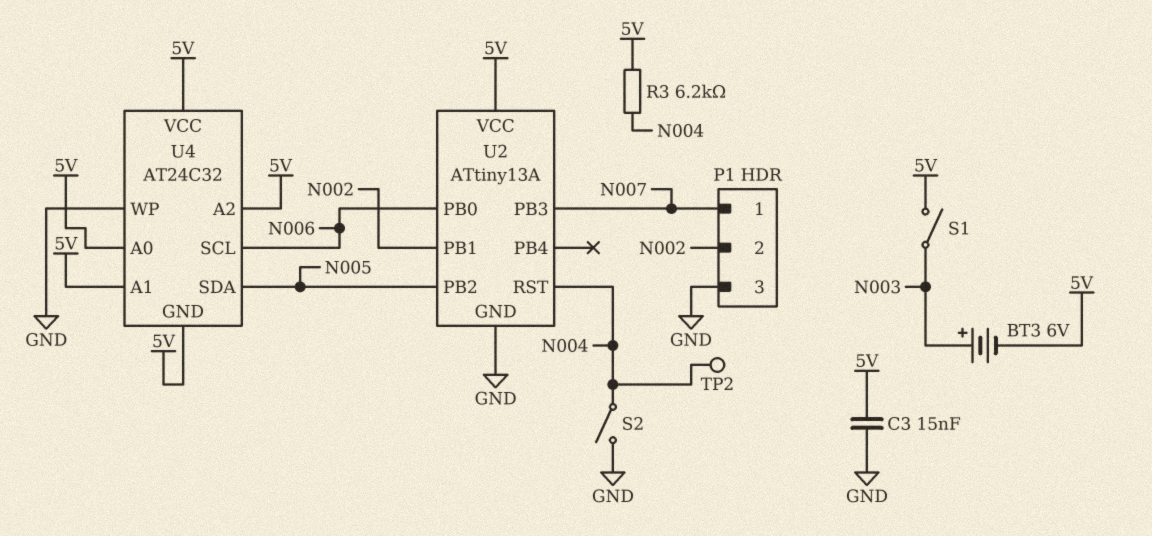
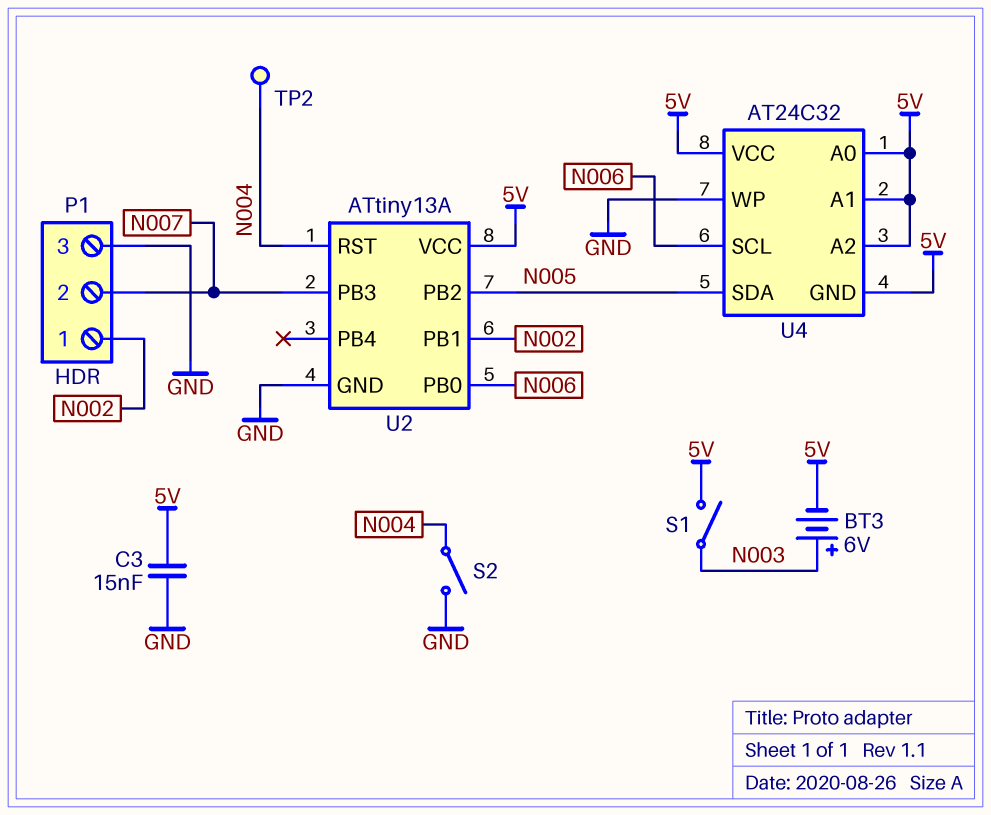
P1 pin 1: N007 -> N002
P1 pin 2: N002 -> N007
R3: 6.2k (5V, N004) -> none

